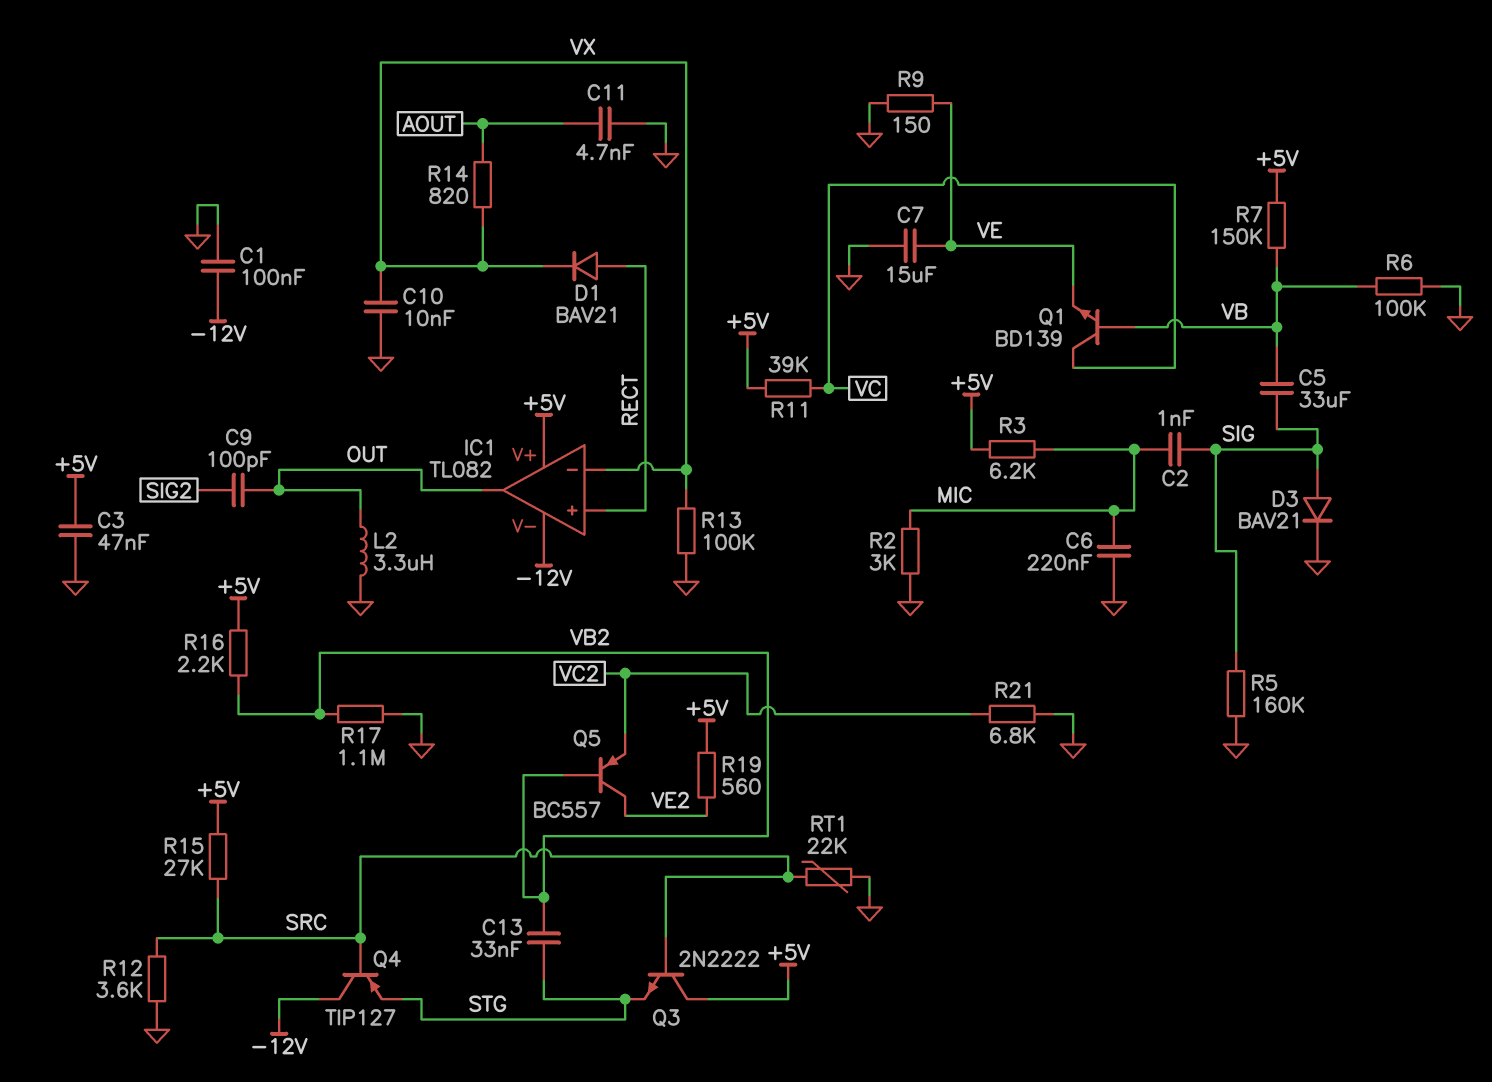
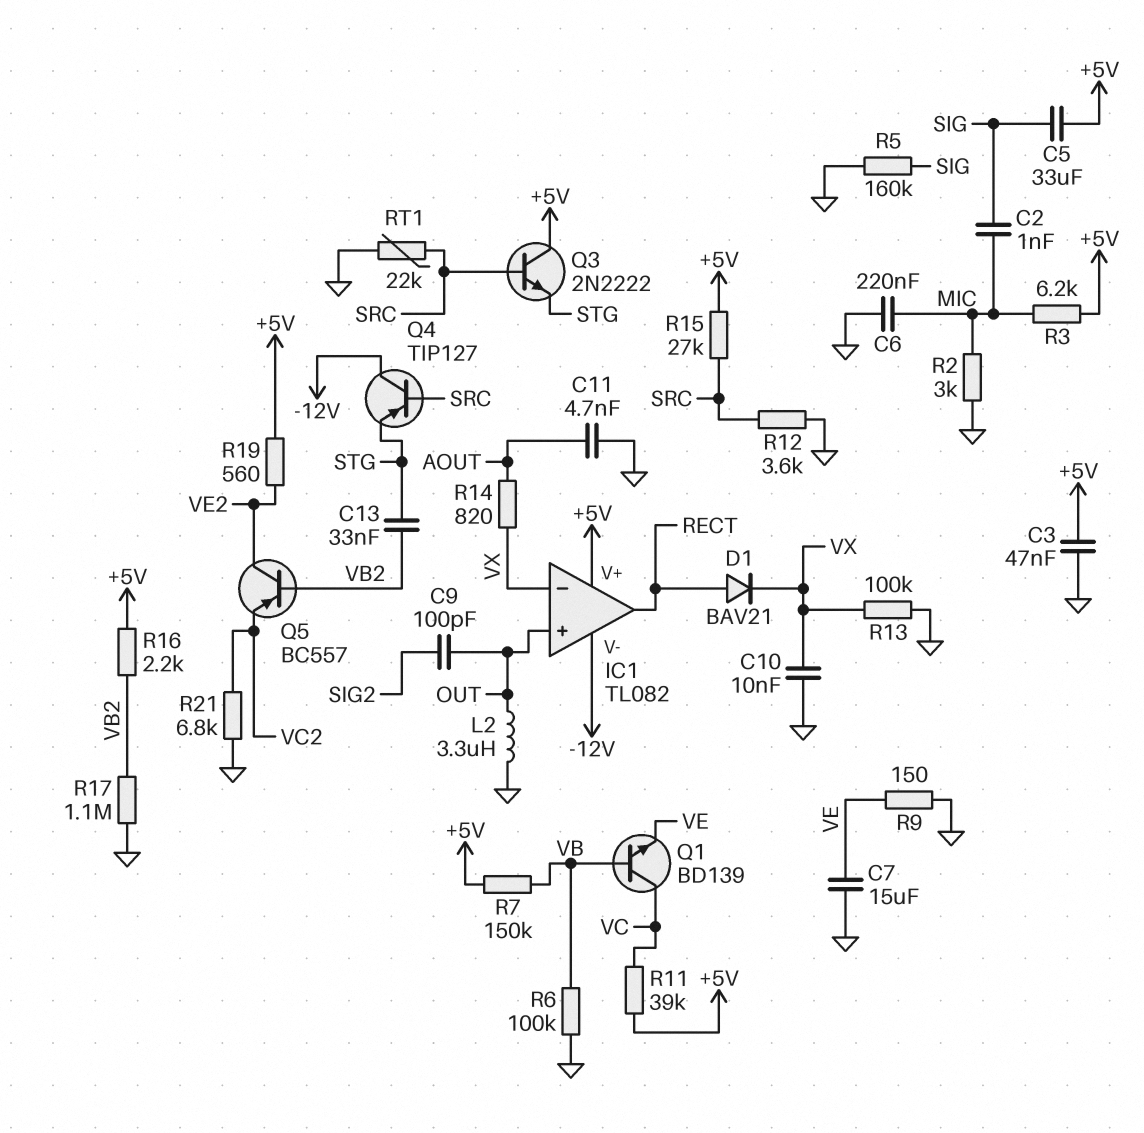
C1: 100nF (-12V, GND) -> none
C5: 33uF (SIG, VB) -> 33uF (+5V, SIG)
D3: diode BAV21 (A SIG, K GND) -> none
IC1 pin in+: RECT -> OUT
IC1 pin out: OUT -> RECT

